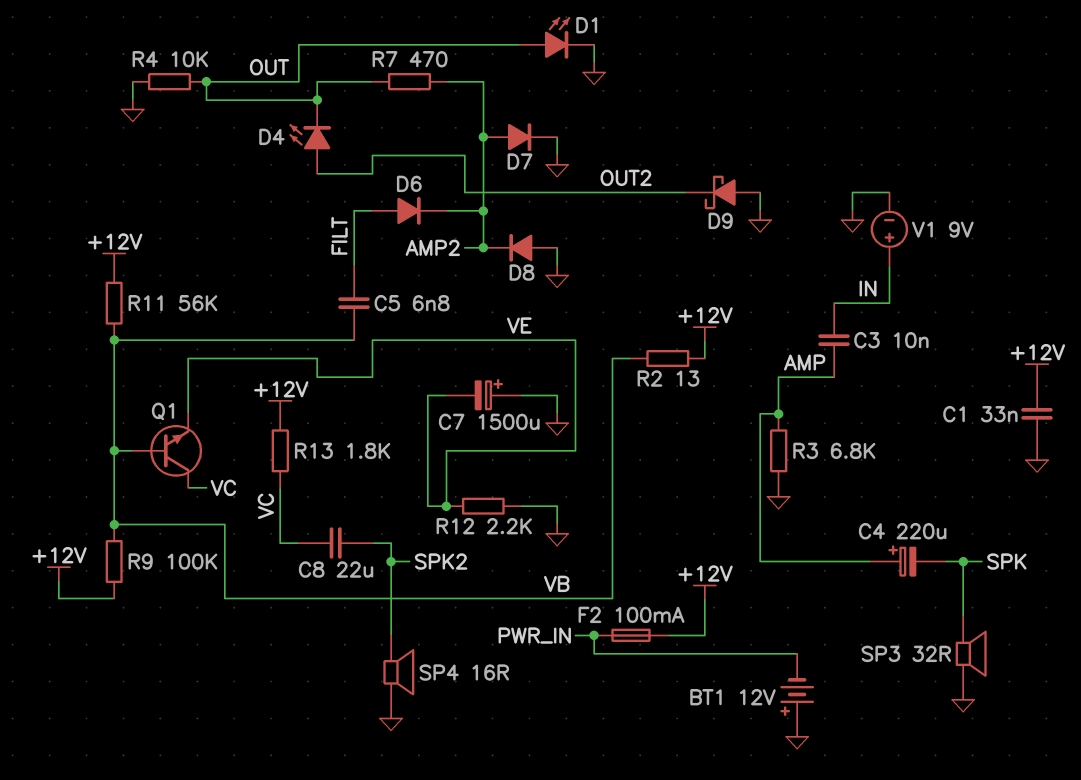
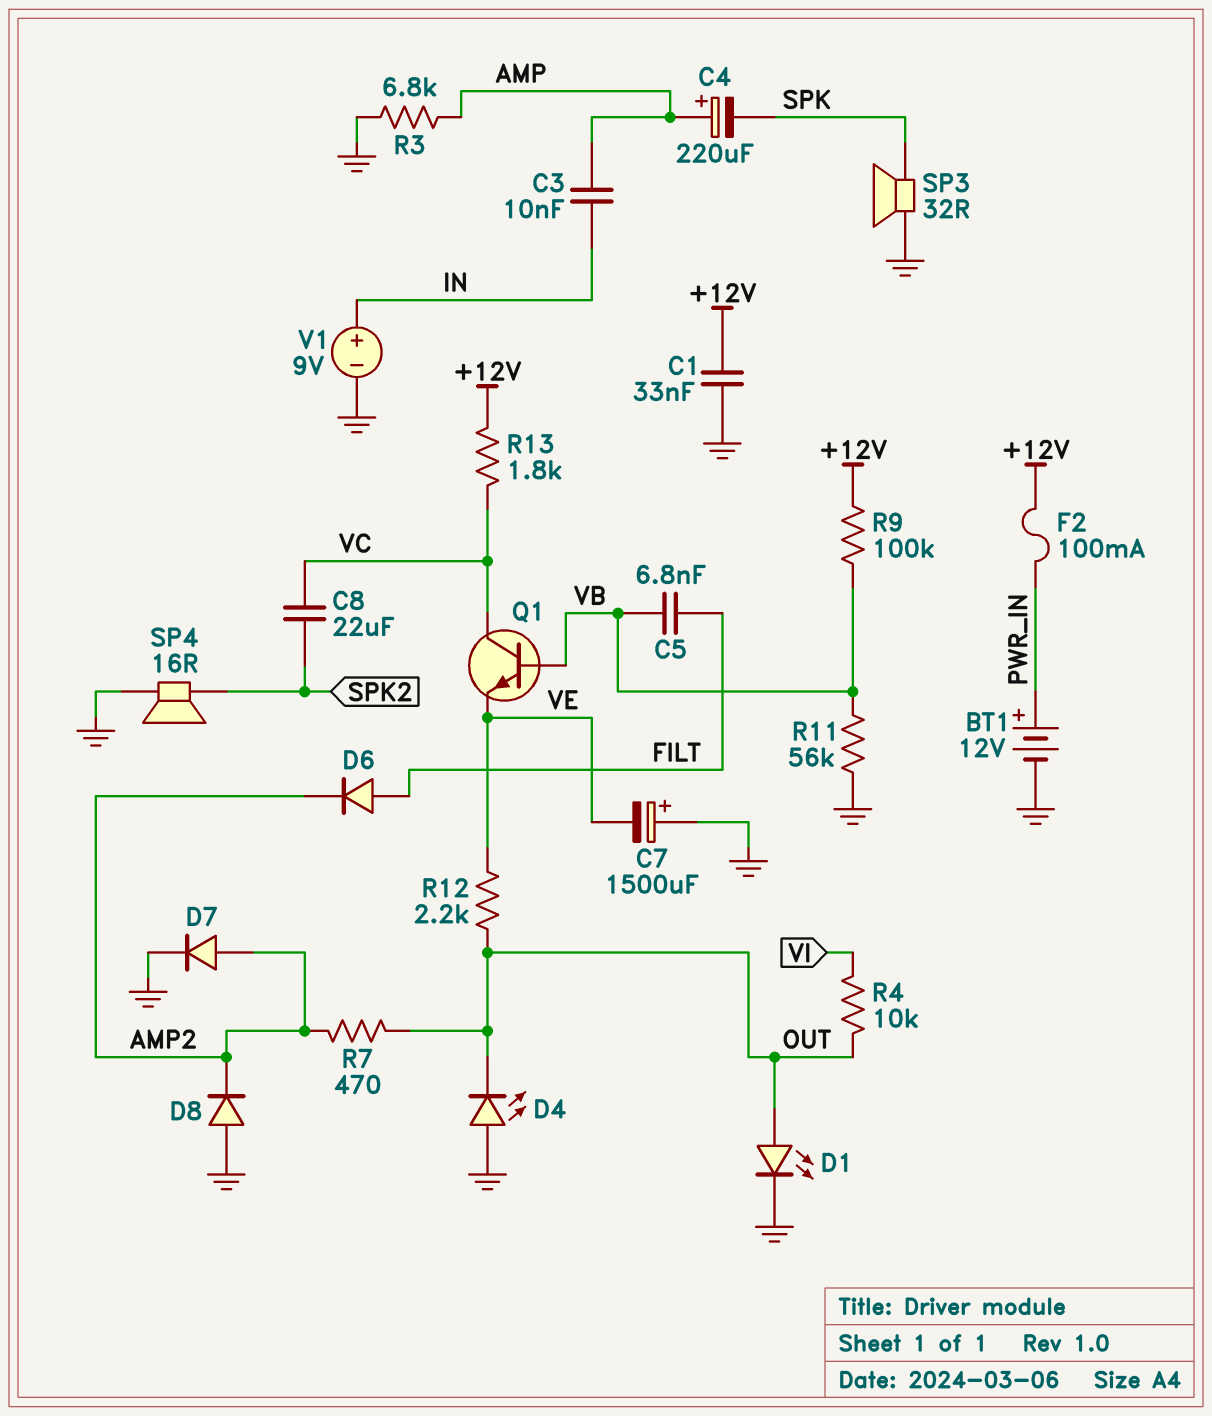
BT1: 12V (plus GND, minus PWR_IN) -> 12V (plus PWR_IN, minus GND)
D4: LED (A OUT2, K OUT) -> LED (A GND, K OUT)
D9: schottky (A GND, K OUT2) -> none
R2: 13 (+12V, VB) -> none
R4: 10k (GND, OUT) -> 10k (OUT, VI)
R11: 56k (+12V, VB) -> 56k (GND, VB)
R12: 2.2k (GND, VE) -> 2.2k (OUT, VE)

